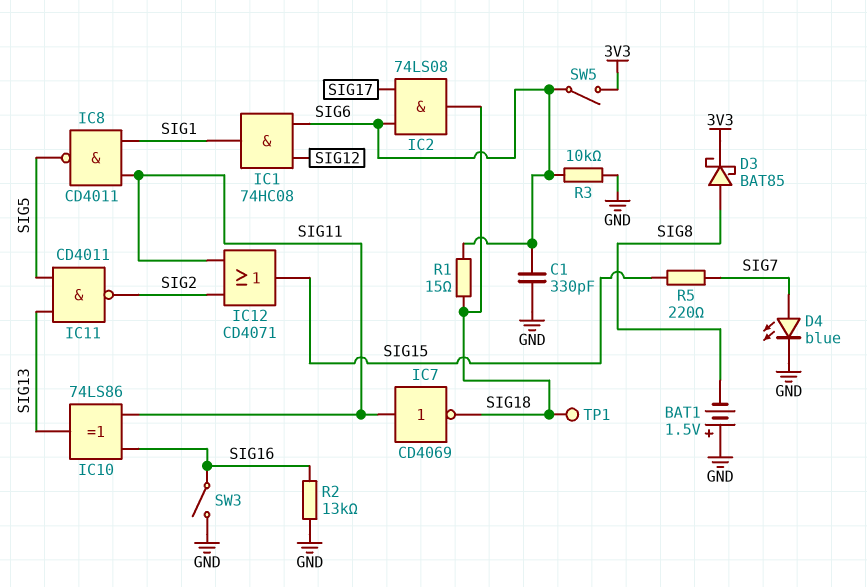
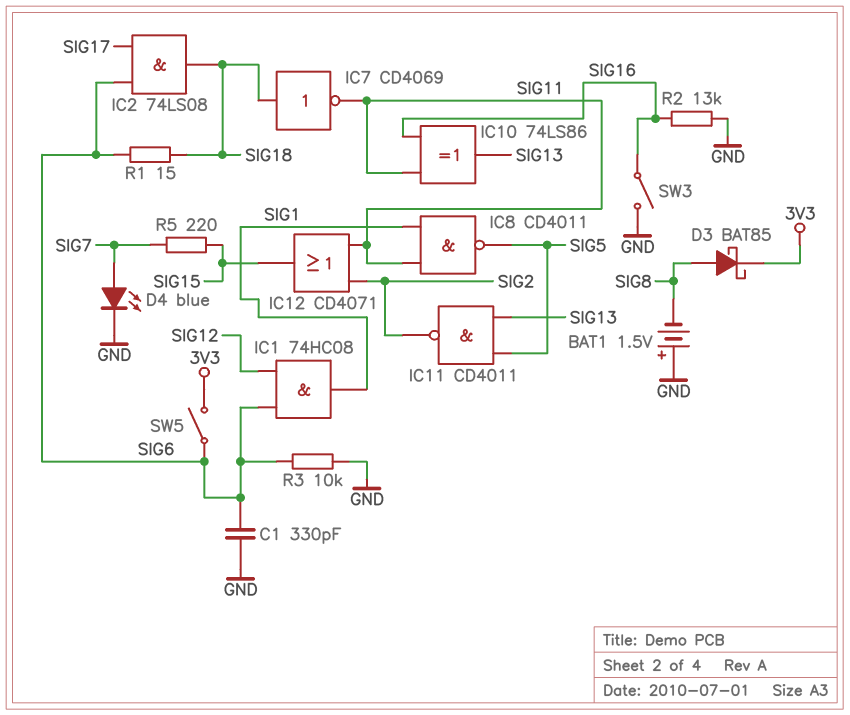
IC7: NOT CD4069 (in SIG11, out SIG18) -> NOT CD4069 (in SIG18, out SIG11)
TP1: test point (SIG18) -> none

